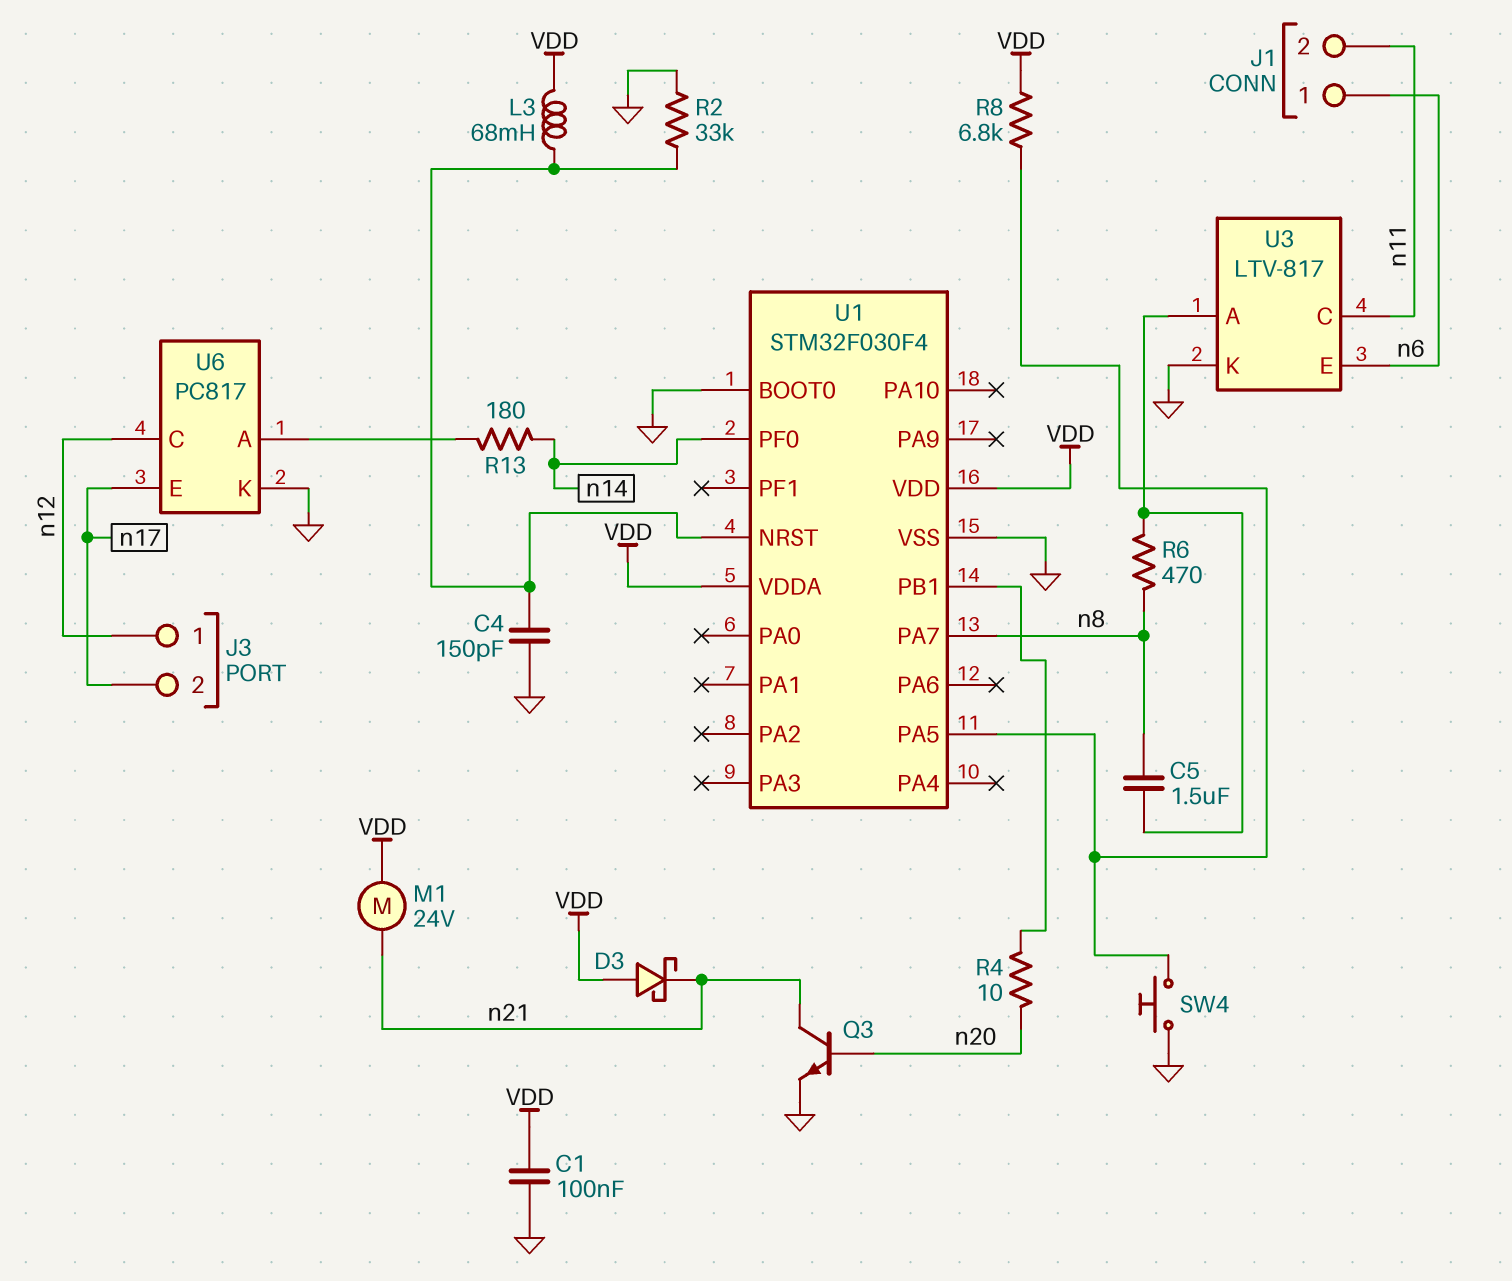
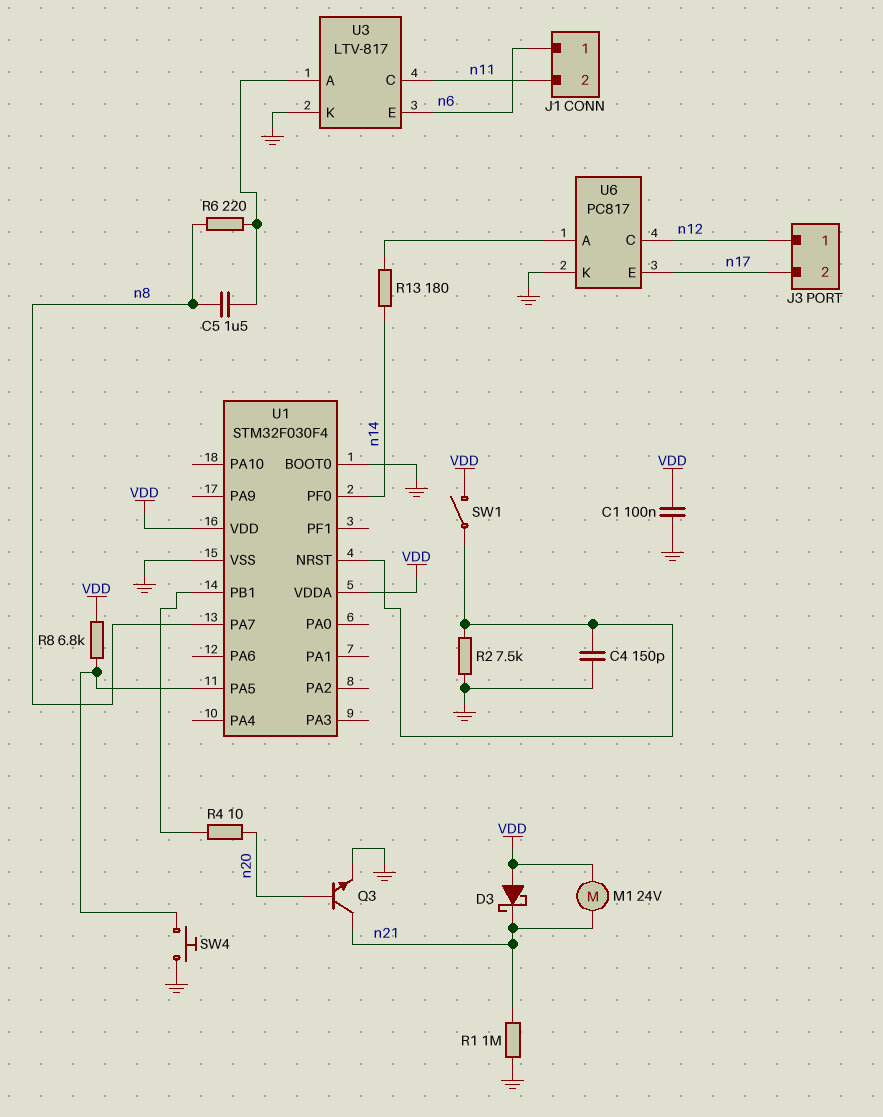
L3: 68mH (U1/NRST, VDD) -> none
R1: none -> 1M (GND, n21)
R2: 33k (GND, U1/NRST) -> 7.5k (GND, U1/NRST)
R6: 470 (U3/A, n8) -> 220 (U3/A, n8)
SW1: none -> switch (U1/NRST, VDD)

